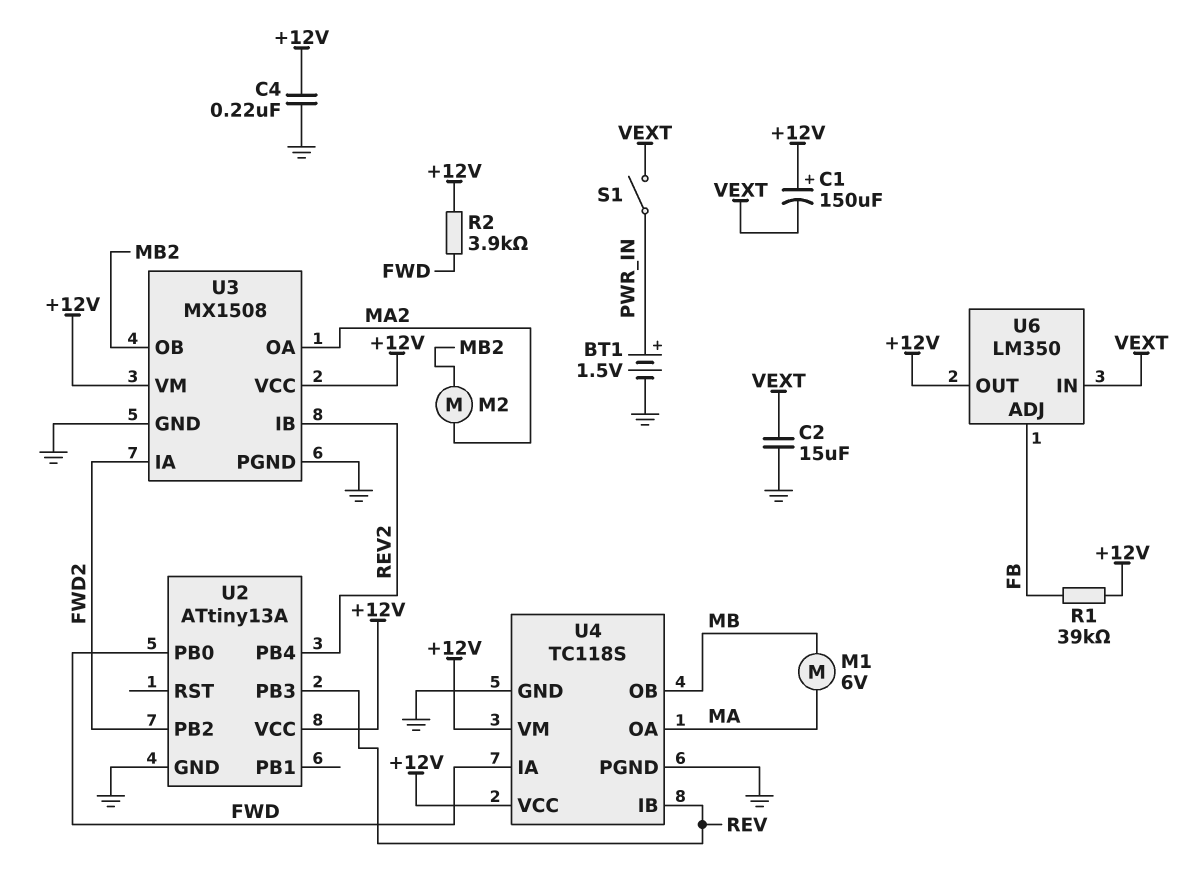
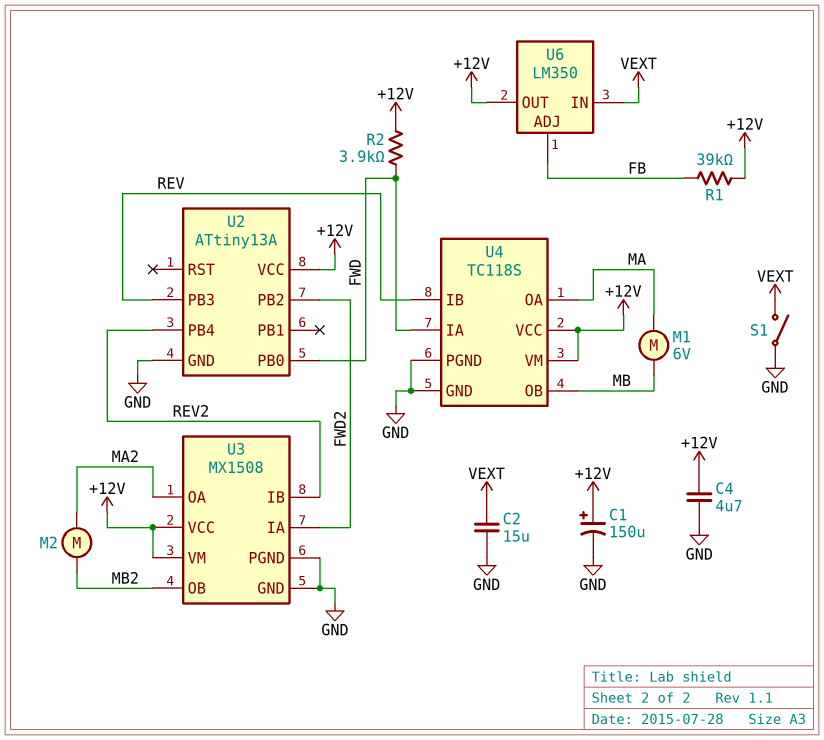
BT1: 1.5V (plus PWR_IN, minus GND) -> none
C1: 150uF (plus +12V, minus VEXT) -> 150uF (plus +12V, minus GND)
C4: 220nF (+12V, GND) -> 4.7uF (+12V, GND)
S1: switch (PWR_IN, VEXT) -> switch (GND, VEXT)

